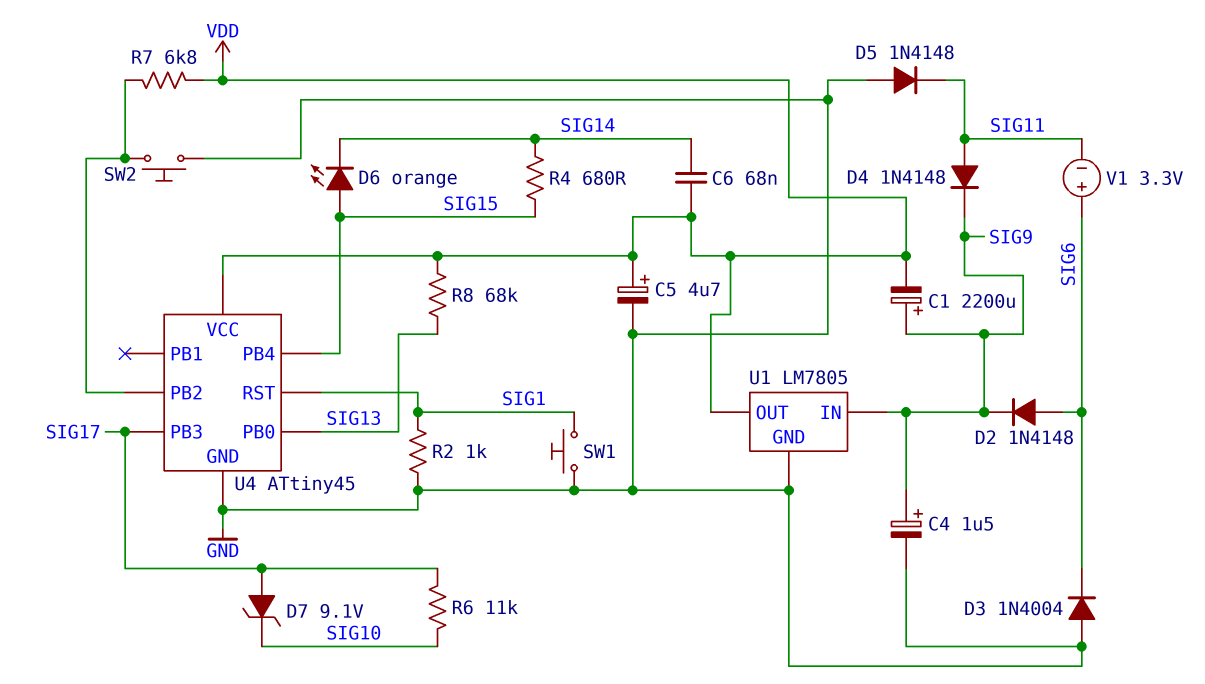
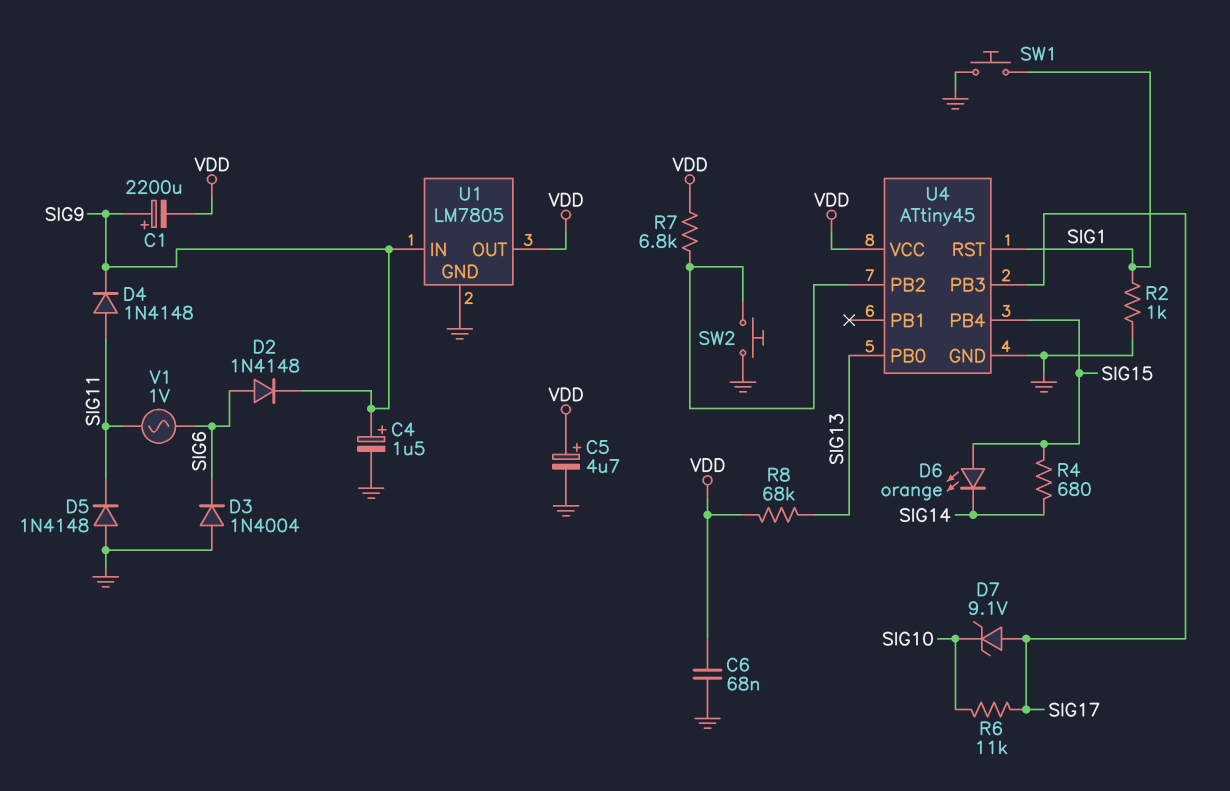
C6: 68nF (SIG14, VDD) -> 68nF (GND, VDD)
V1: 3.3V (plus SIG6, minus SIG11) -> AC 1V (SIG6, SIG11)

